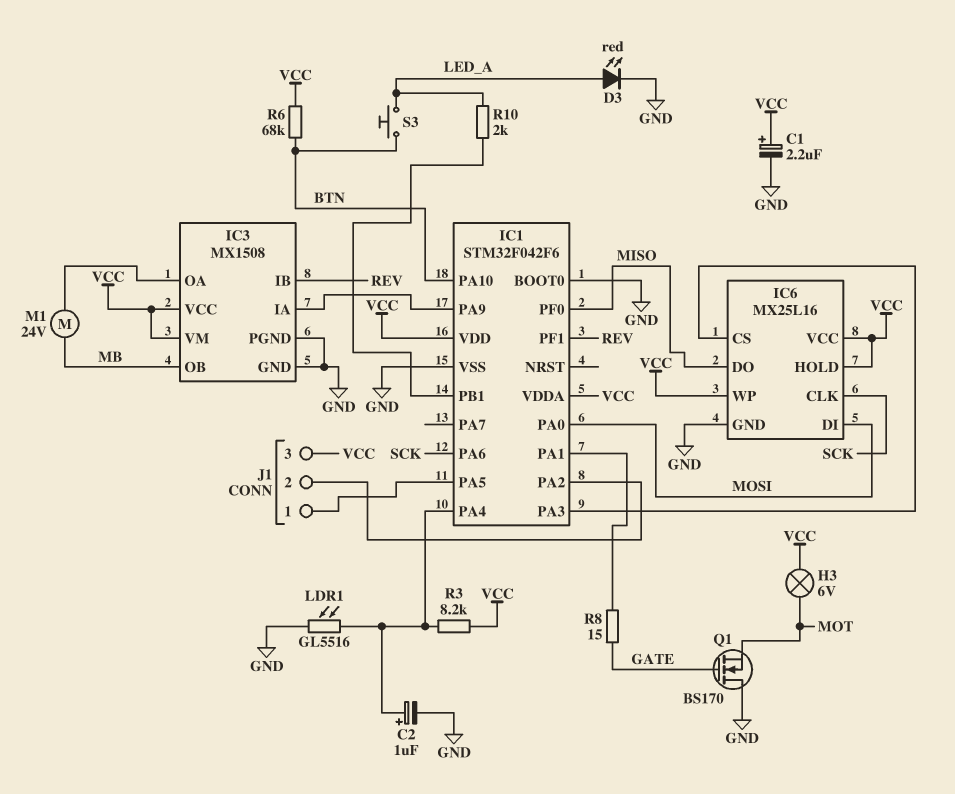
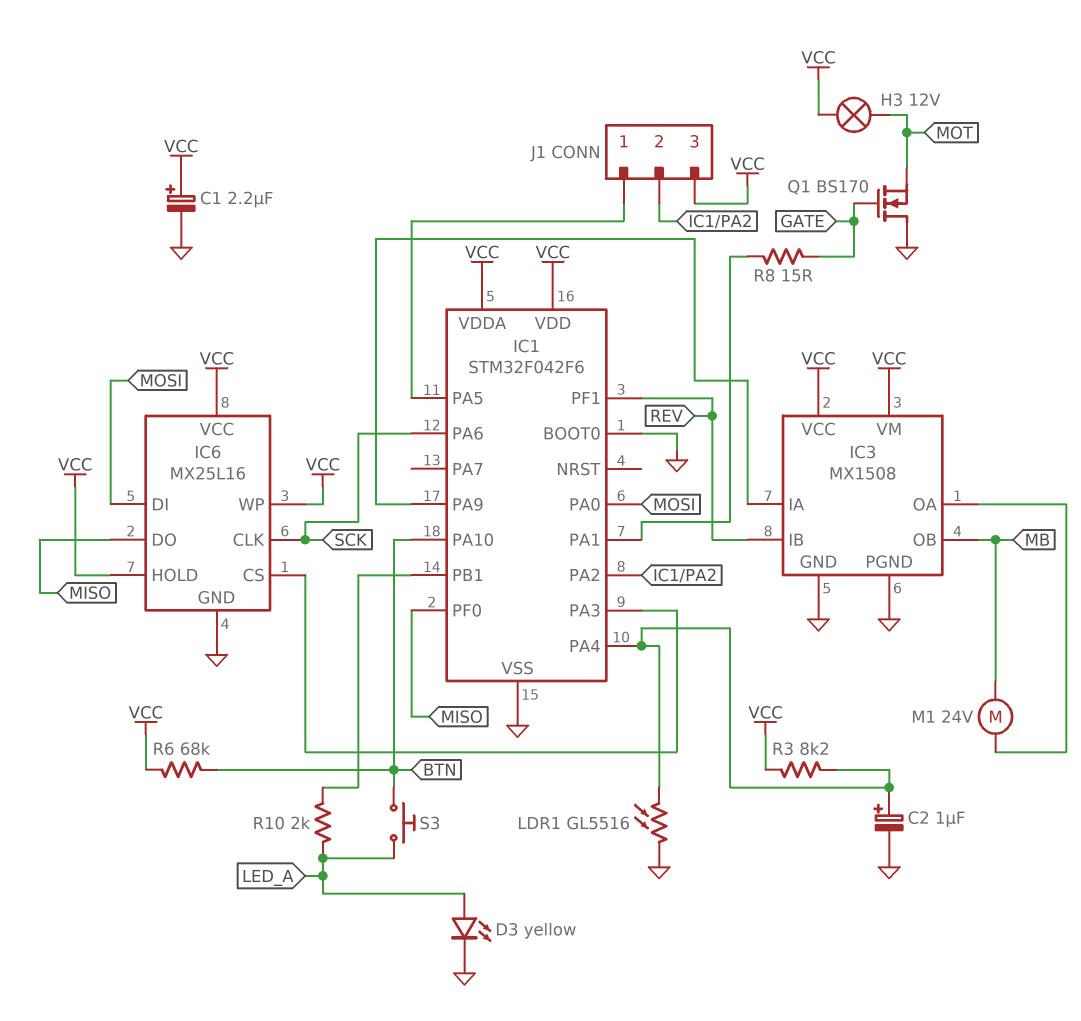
D3: LED red (A LED_A, K GND) -> LED yellow (A LED_A, K GND)
H3: lamp 6V (MOT, VCC) -> lamp 12V (MOT, VCC)

